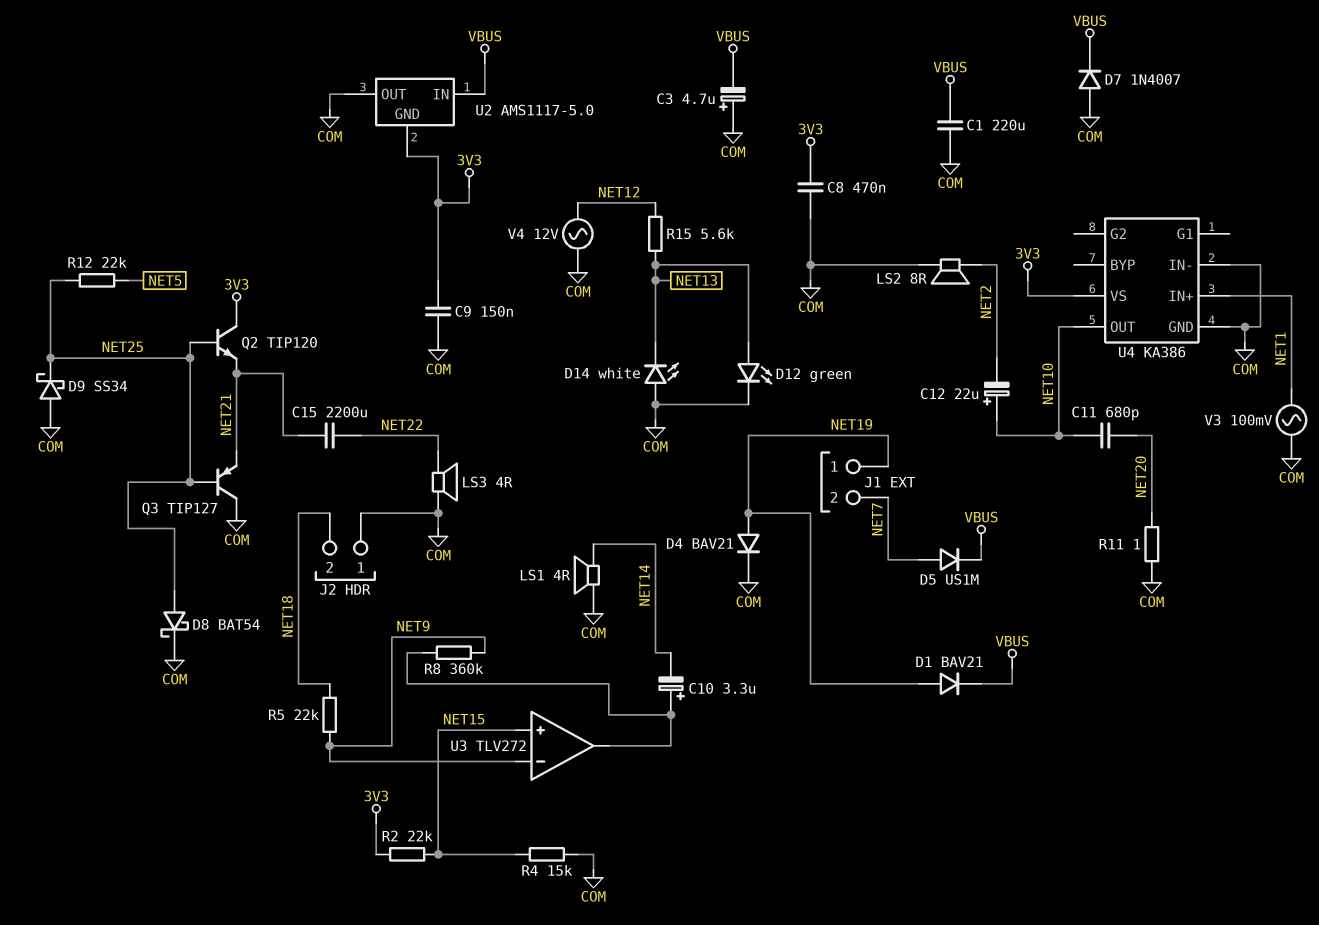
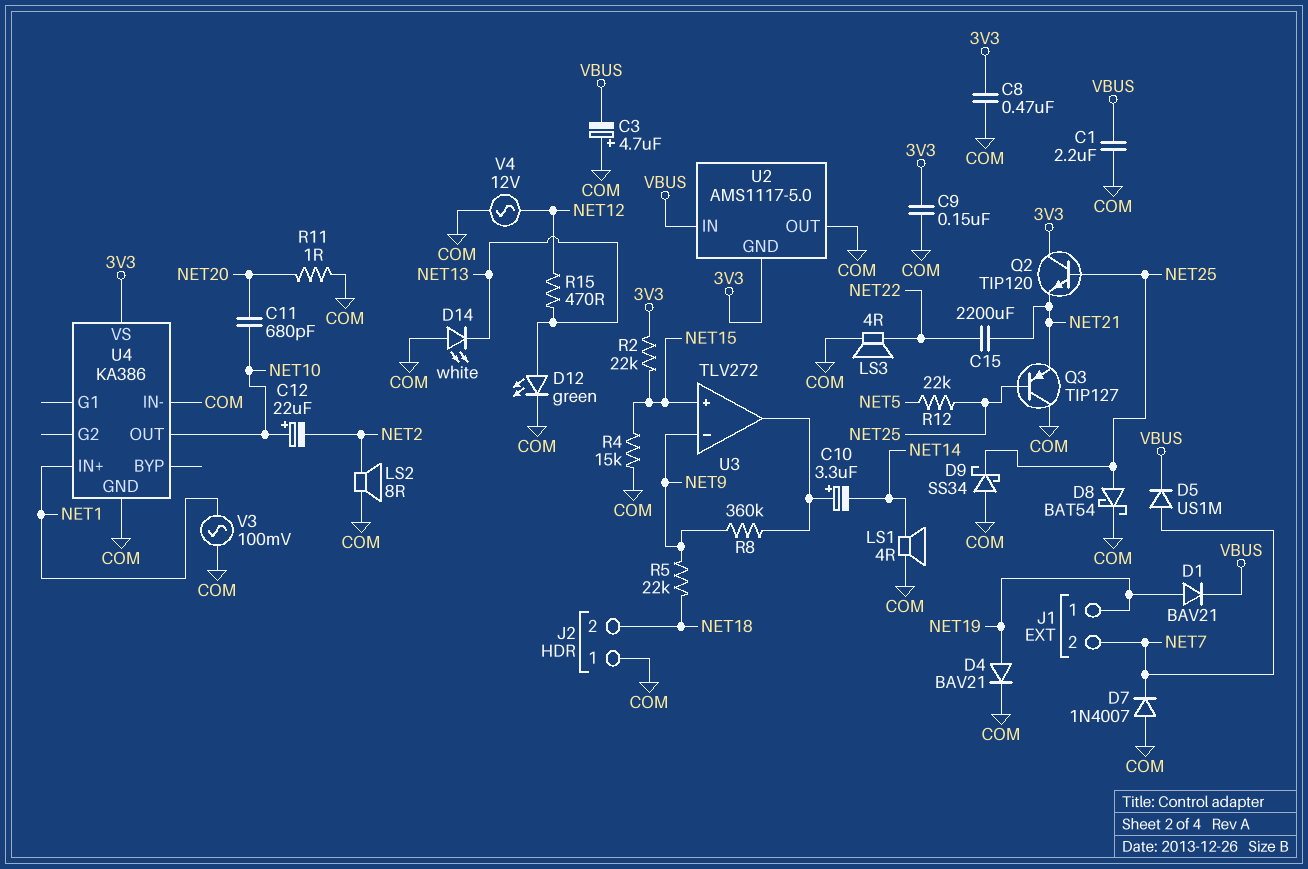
C1: 220uF (COM, VBUS) -> 2.2uF (COM, VBUS)
D7: diode 1N4007 (A COM, K VBUS) -> diode 1N4007 (A COM, K NET7)
R15: 5.6k (NET12, NET13) -> 470 (NET12, NET13)

